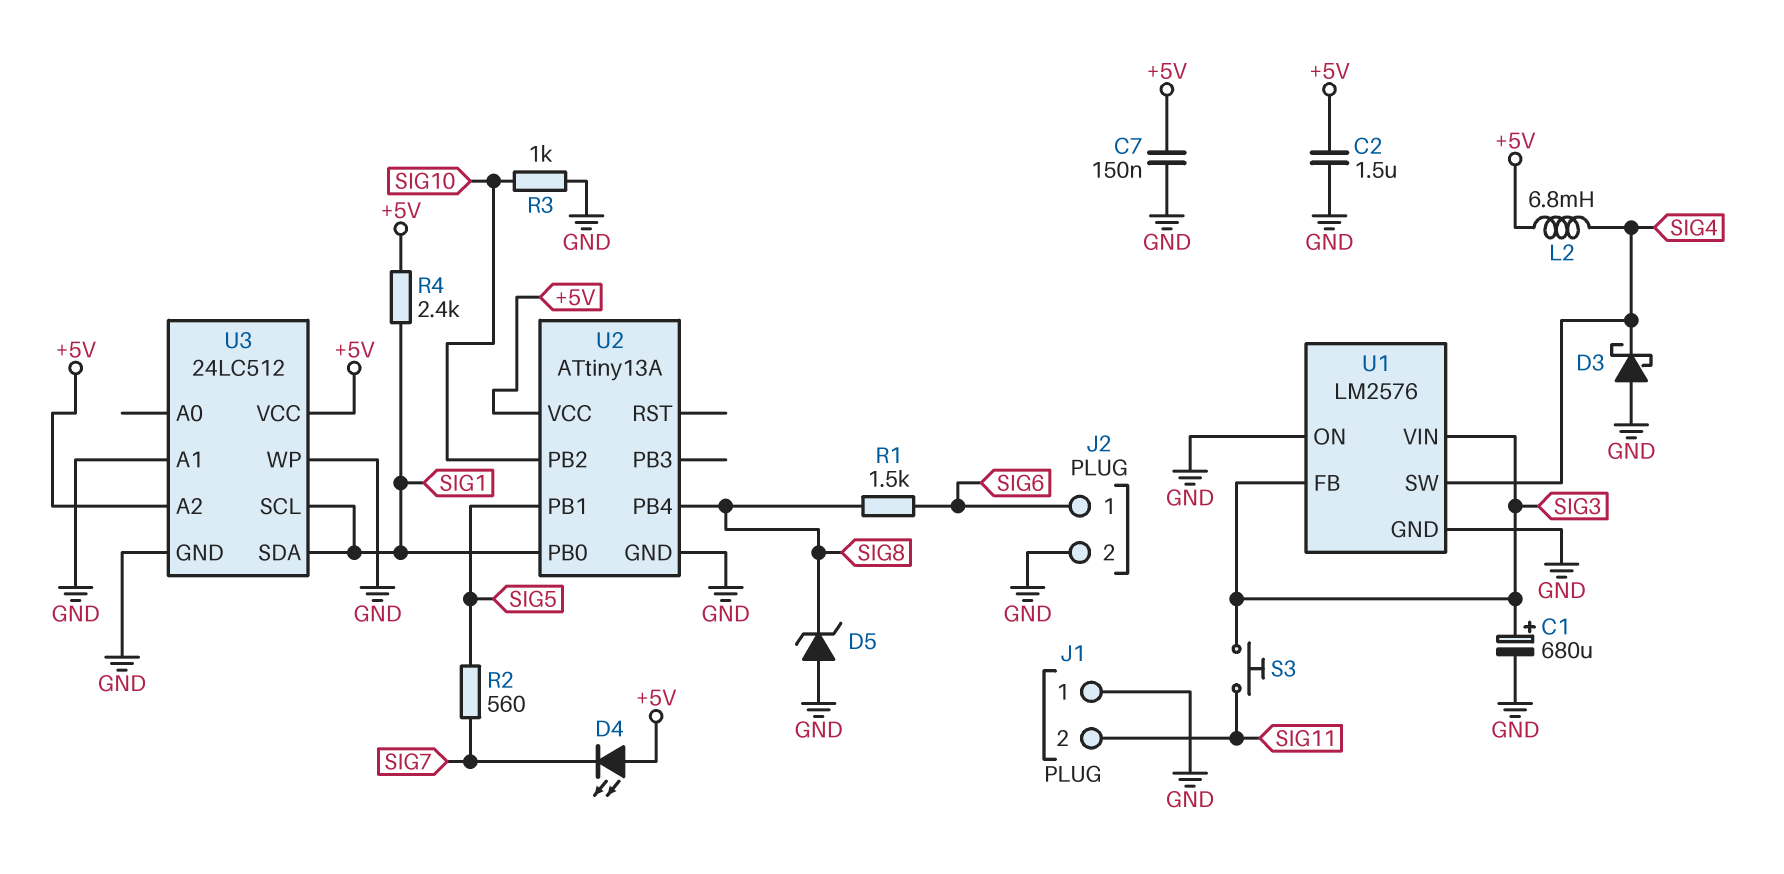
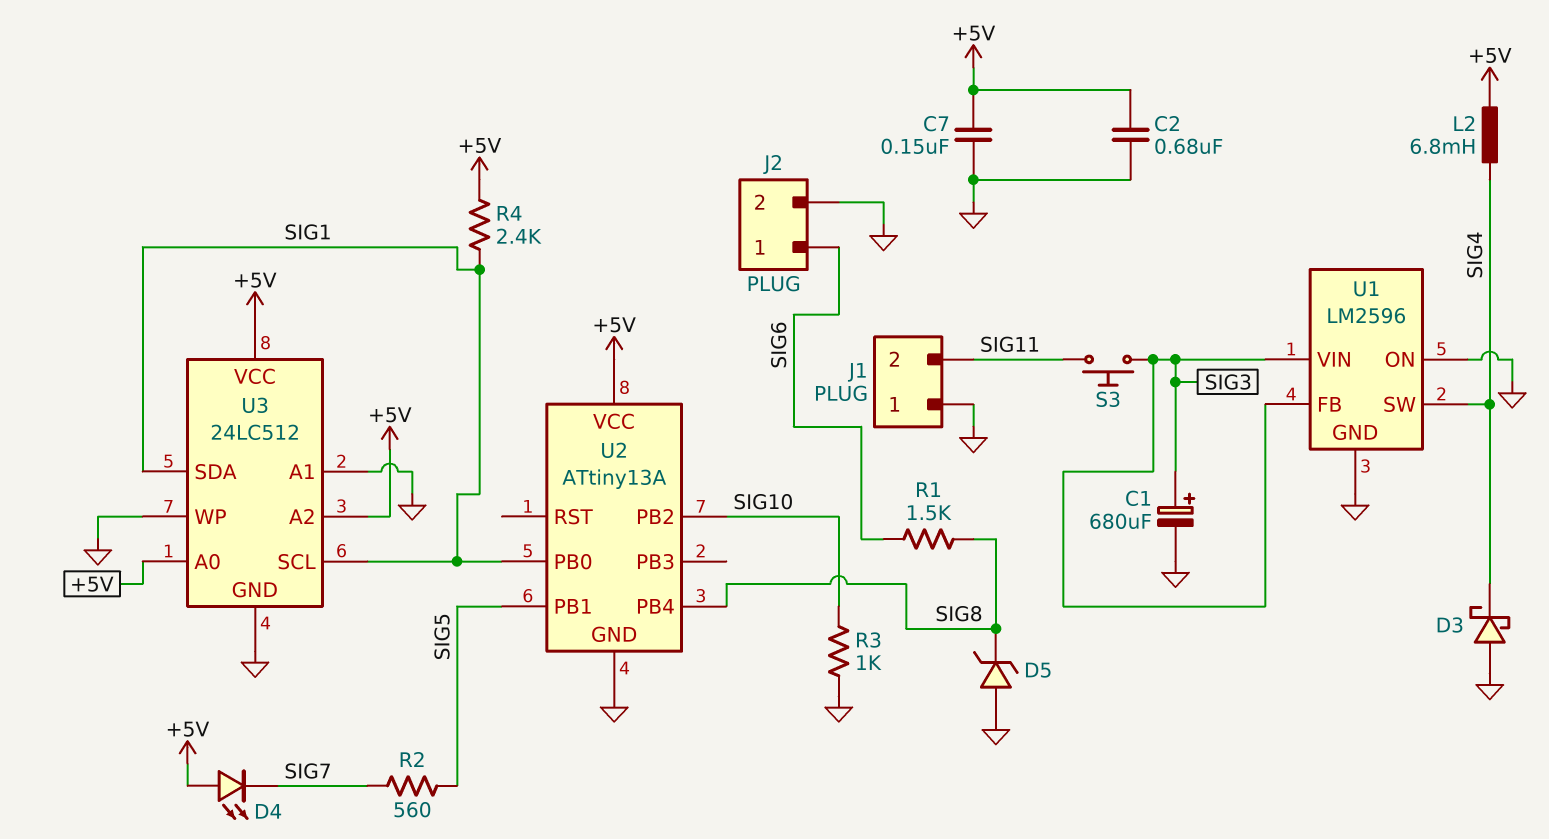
C2: 1.5uF (+5V, GND) -> 680nF (+5V, GND)
U1: LM2576 -> LM2596
U3 pin A0: none -> +5V

